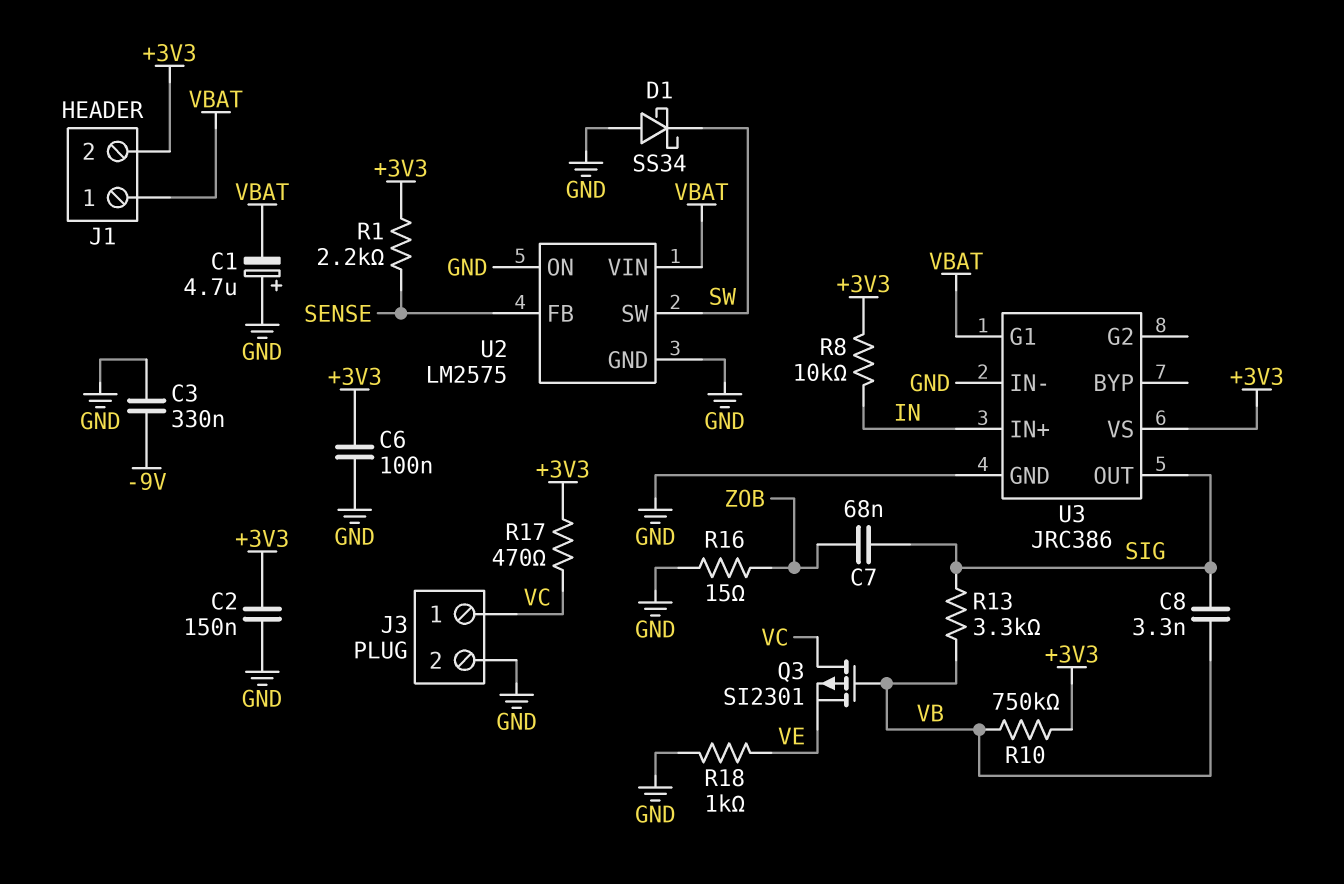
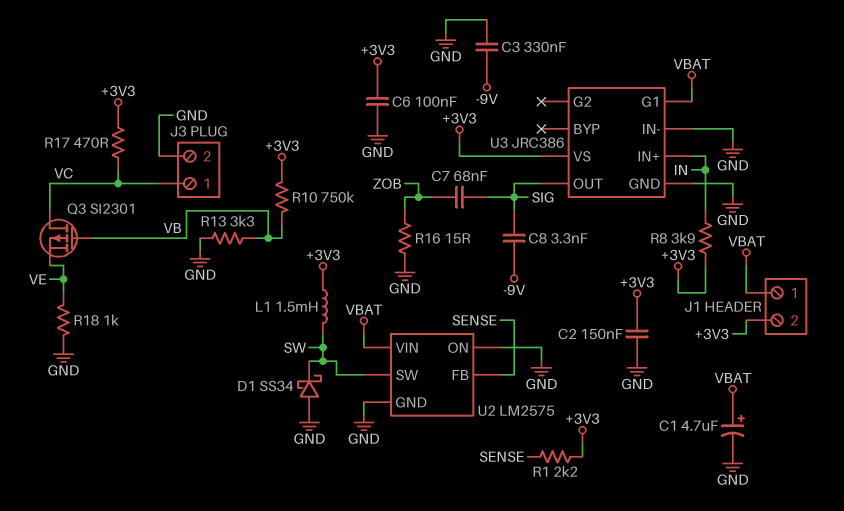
C1: 4.7uF (plus GND, minus VBAT) -> 4.7uF (plus VBAT, minus GND)
C8: 3.3nF (SIG, VB) -> 3.3nF (-9V, SIG)
L1: none -> 1.5mH (+3V3, SW)
R8: 10k (+3V3, IN) -> 3.9k (+3V3, IN)
R13: 3.3k (SIG, VB) -> 3.3k (GND, VB)

